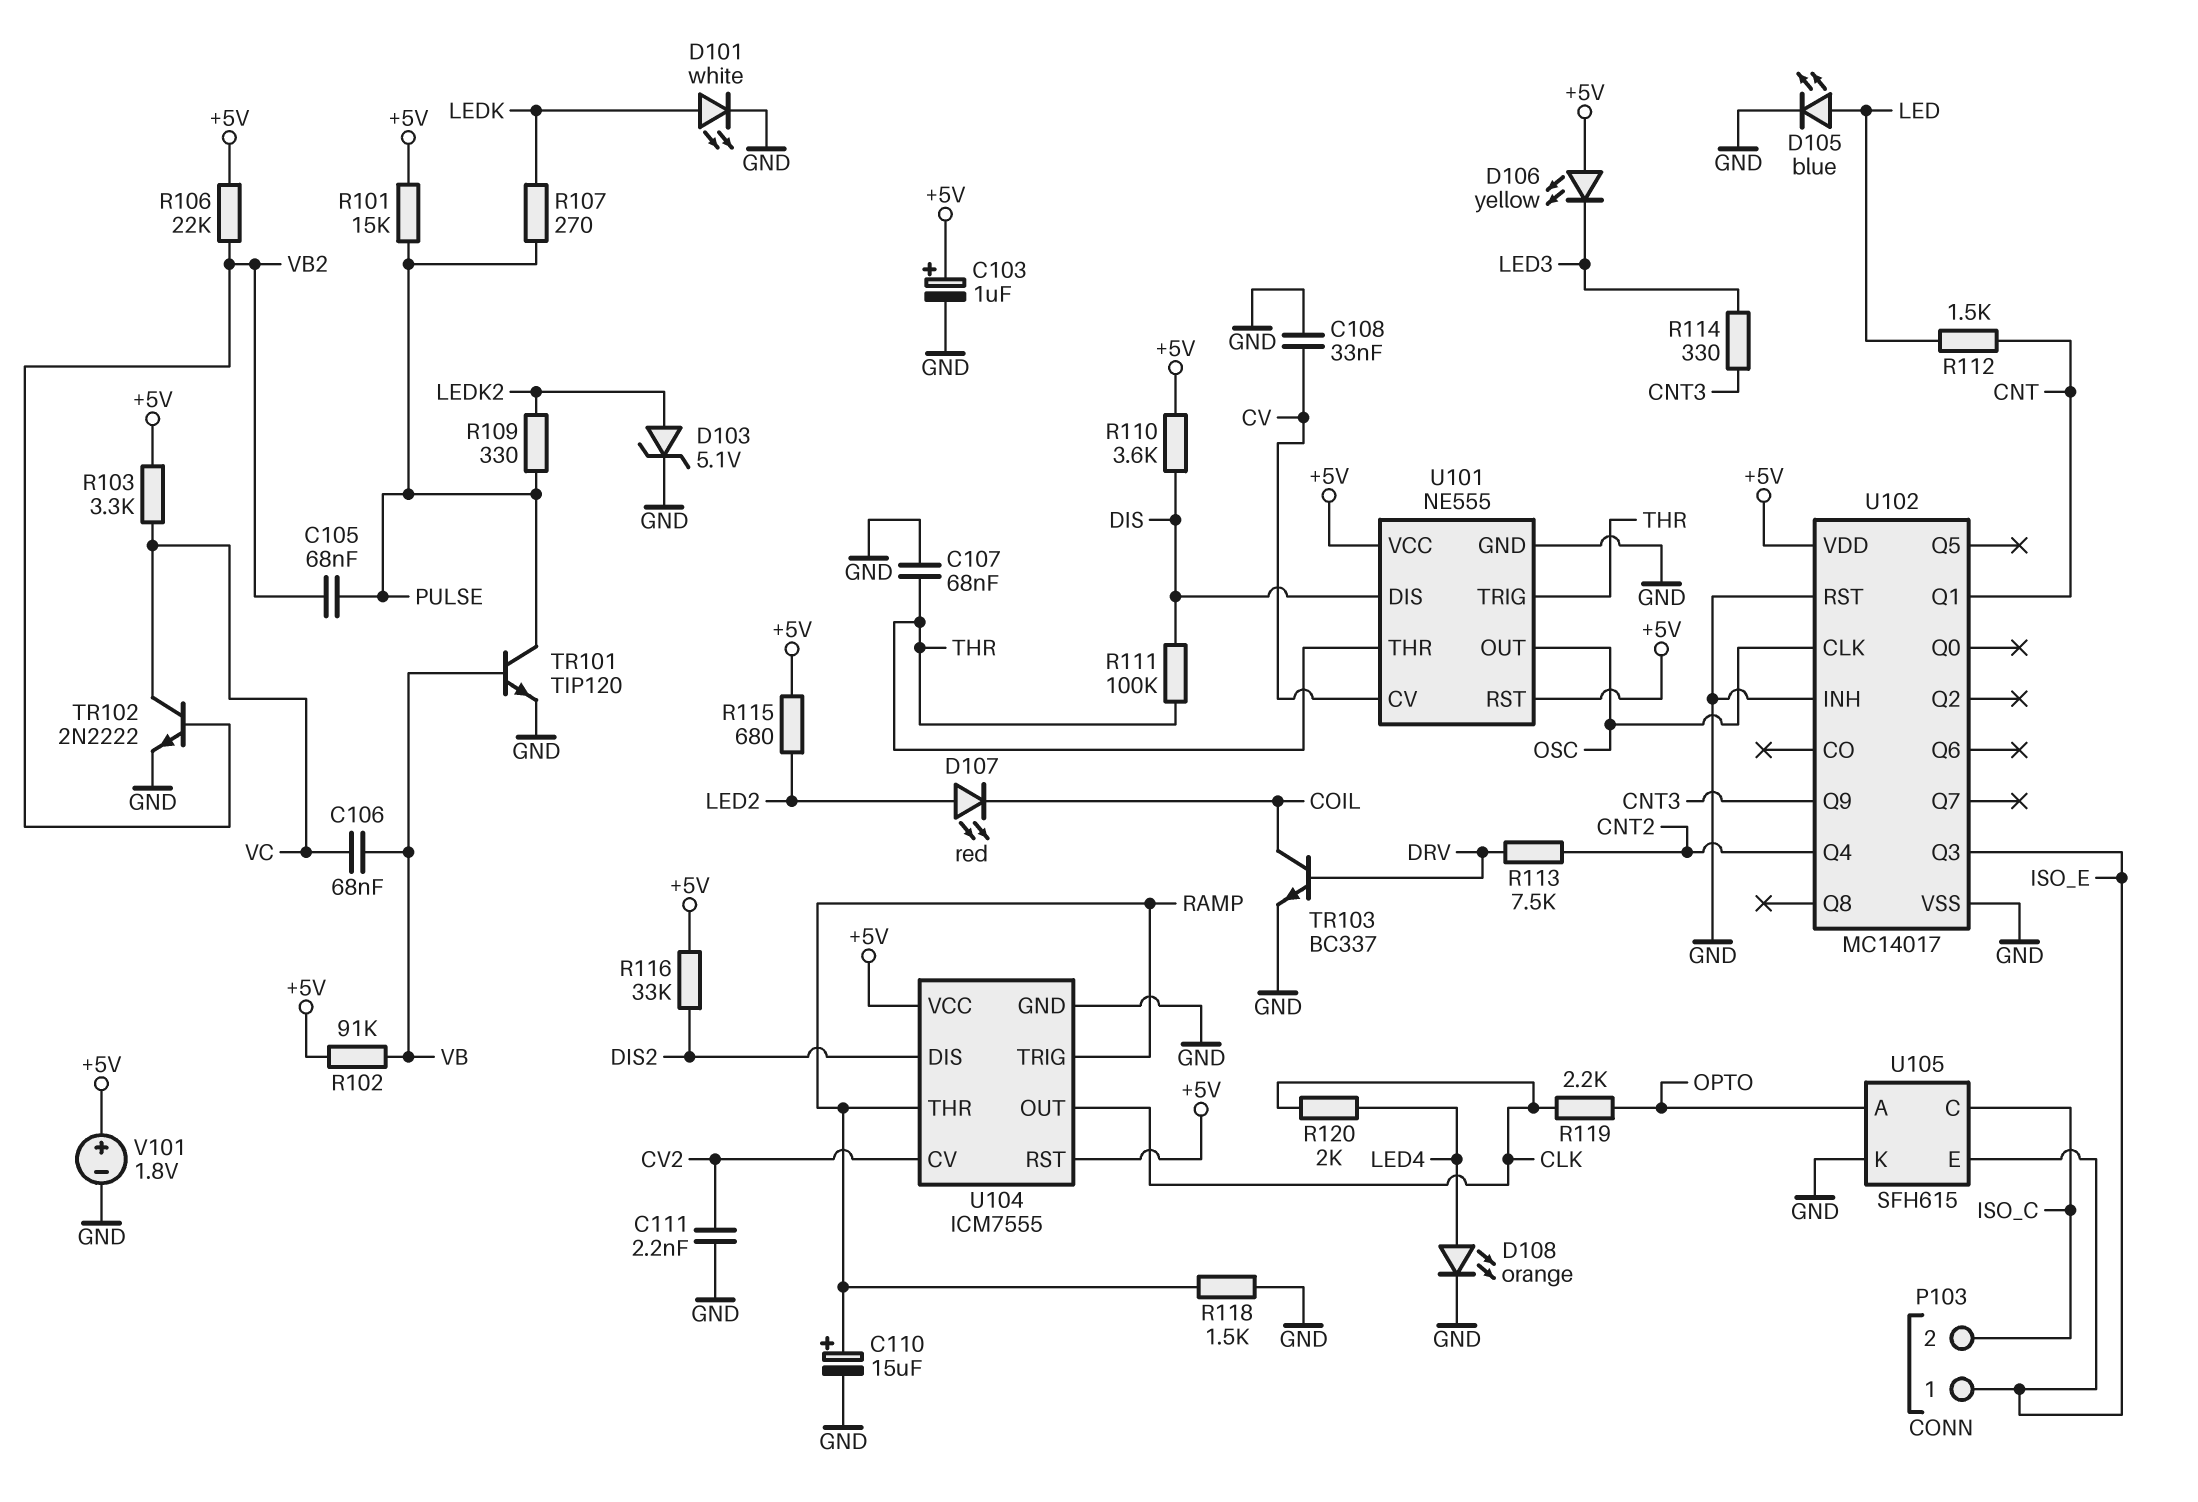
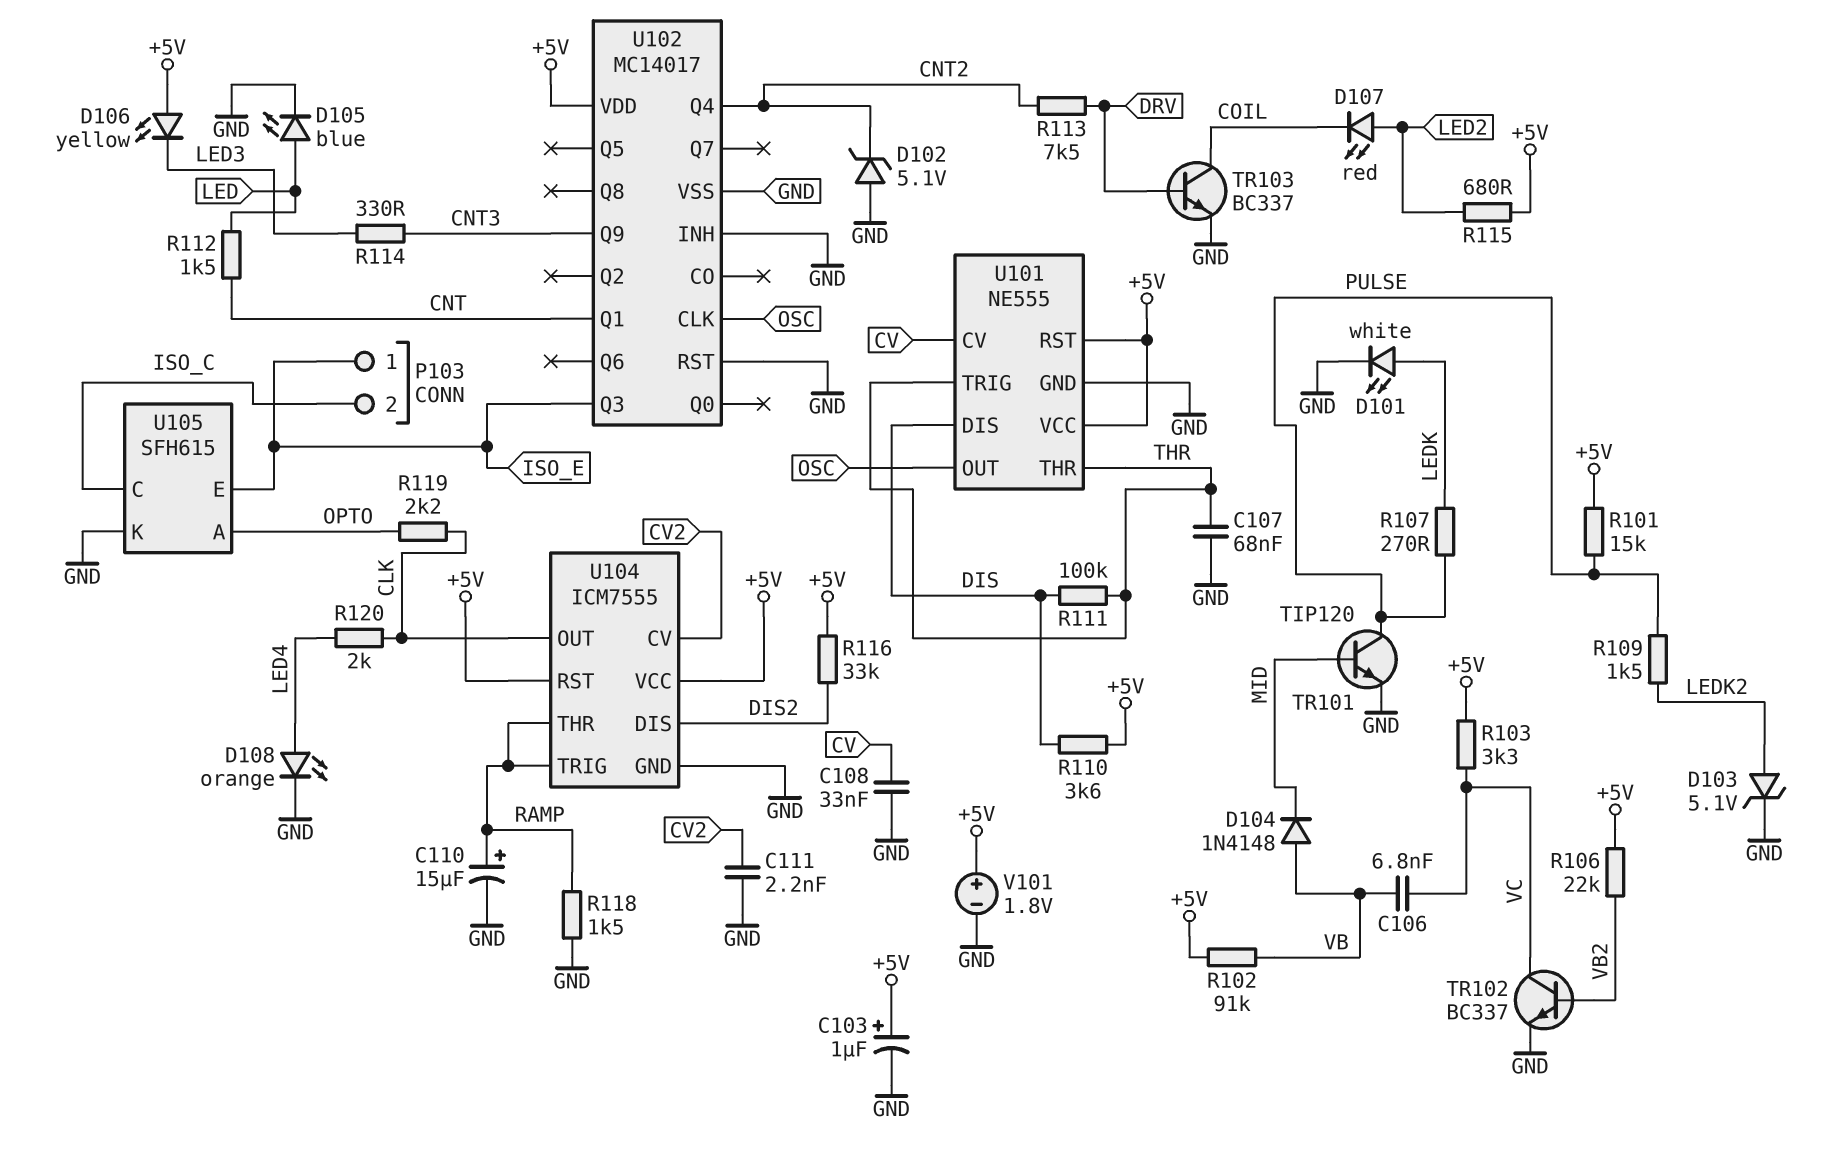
C105: 68nF (PULSE, VB2) -> none
C106: 68nF (VB, VC) -> 6.8nF (VB, VC)
D102: none -> zener 5.1V (A GND, K CNT2)
D104: none -> diode 1N4148 (A VB, K MID)
R109: 330 (LEDK2, PULSE) -> 1.5k (LEDK2, PULSE)
TR101: NPN TIP120 (B VB, C PULSE, E GND) -> NPN TIP120 (B MID, C PULSE, E GND)
TR102: NPN 2N2222 (B VB2, C VC, E GND) -> NPN BC337 (B VB2, C VC, E GND)

